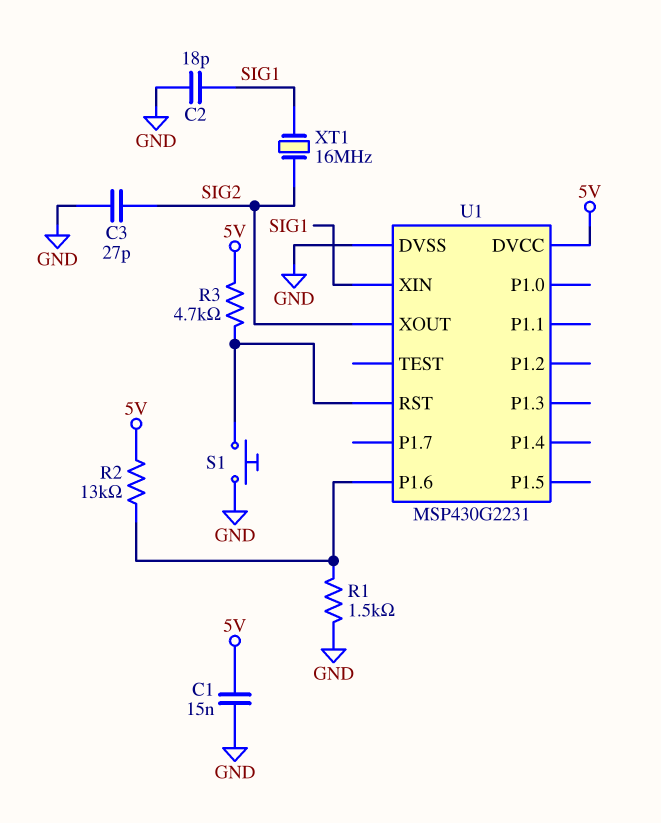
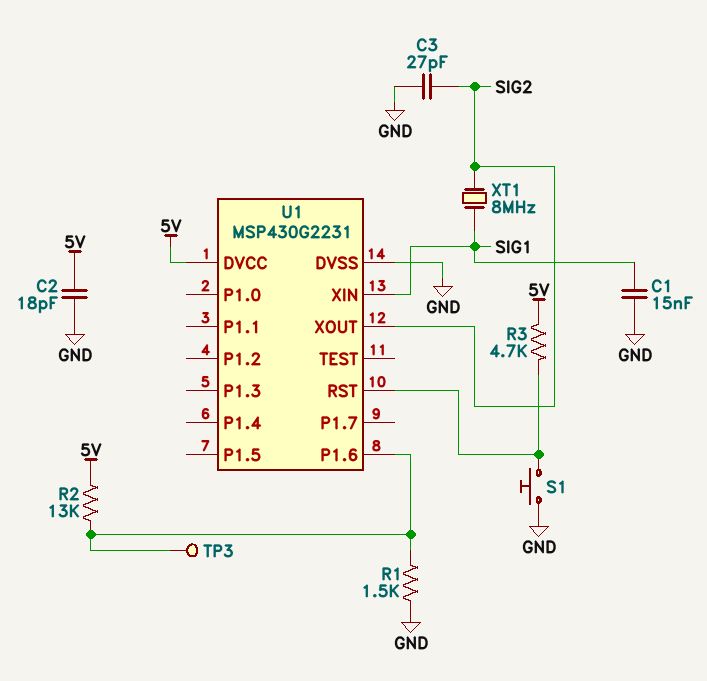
C1: 15nF (5V, GND) -> 15nF (GND, SIG1)
C2: 18pF (GND, SIG1) -> 18pF (5V, GND)
TP3: none -> test point (U1/P1.6)
XT1: 16MHz (SIG1, SIG2) -> 8MHz (SIG1, SIG2)

